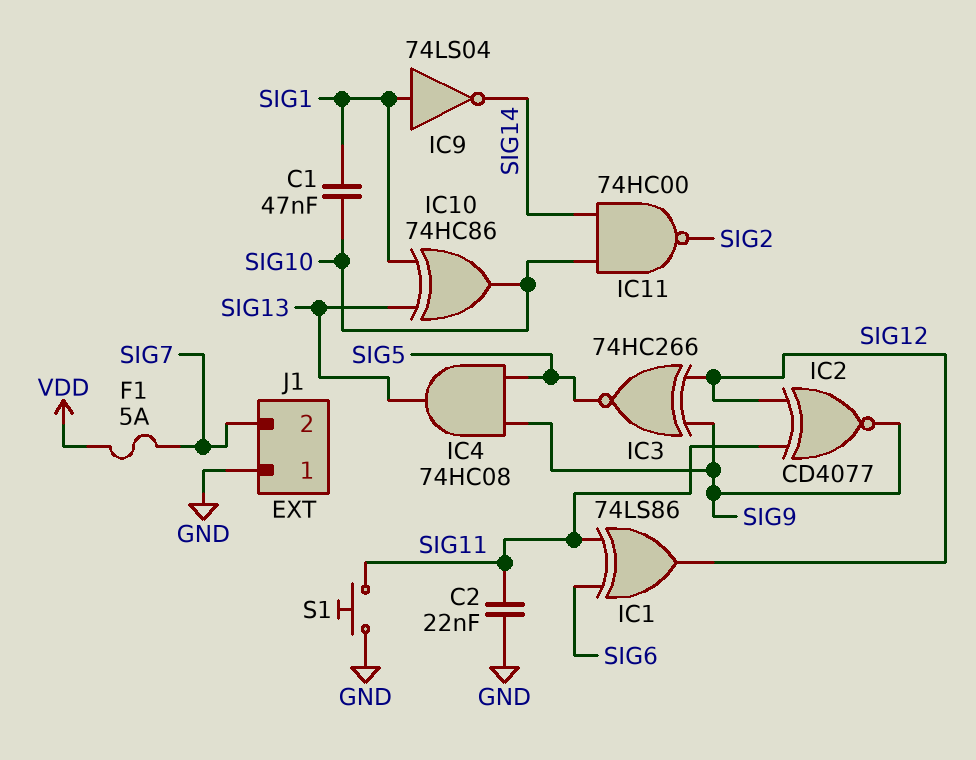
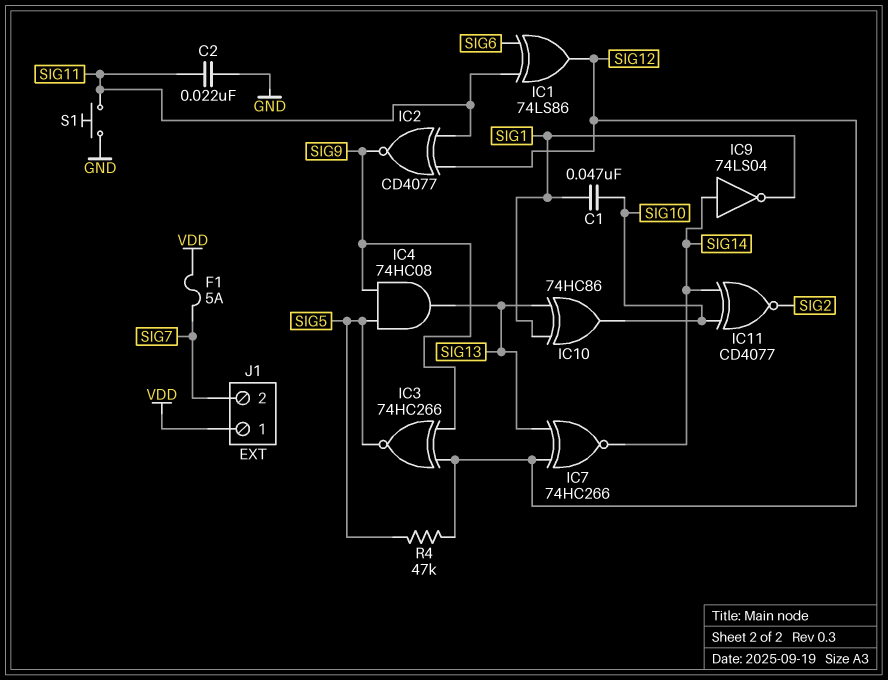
IC7: none -> XNOR 74HC266 (in SIG12, in SIG13, out SIG14)
IC9: NOT 74LS04 (in SIG1, out SIG14) -> NOT 74LS04 (in SIG14, out SIG1)
IC11: NAND 74HC00 (in SIG10, in SIG14, out SIG2) -> XNOR CD4077 (in SIG10, in SIG14, out SIG2)
J1 pin 1: GND -> VDD
R4: none -> 47k (SIG5, SIG12)

